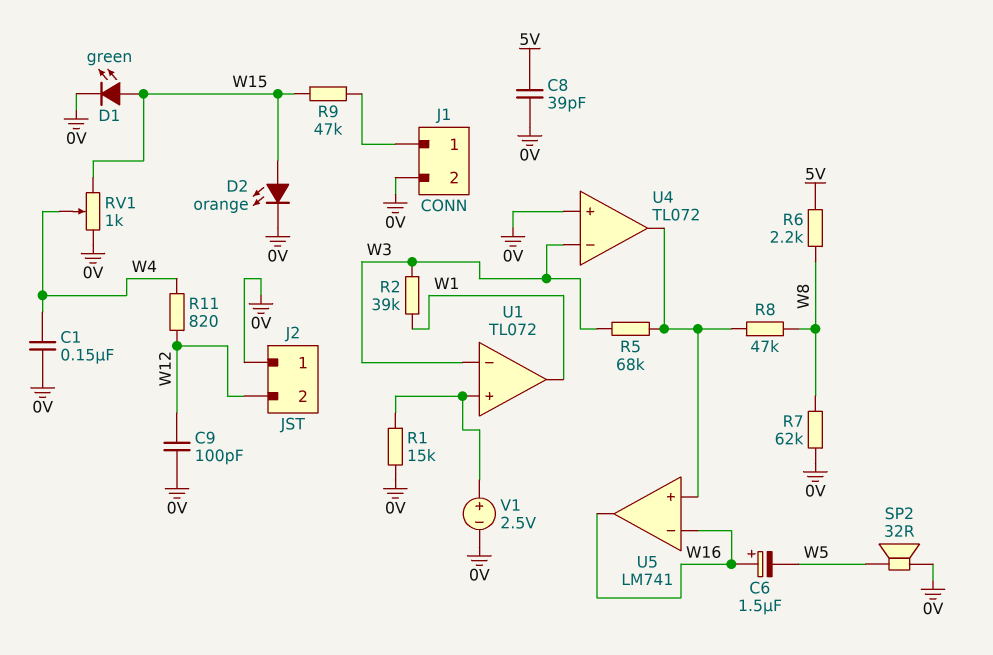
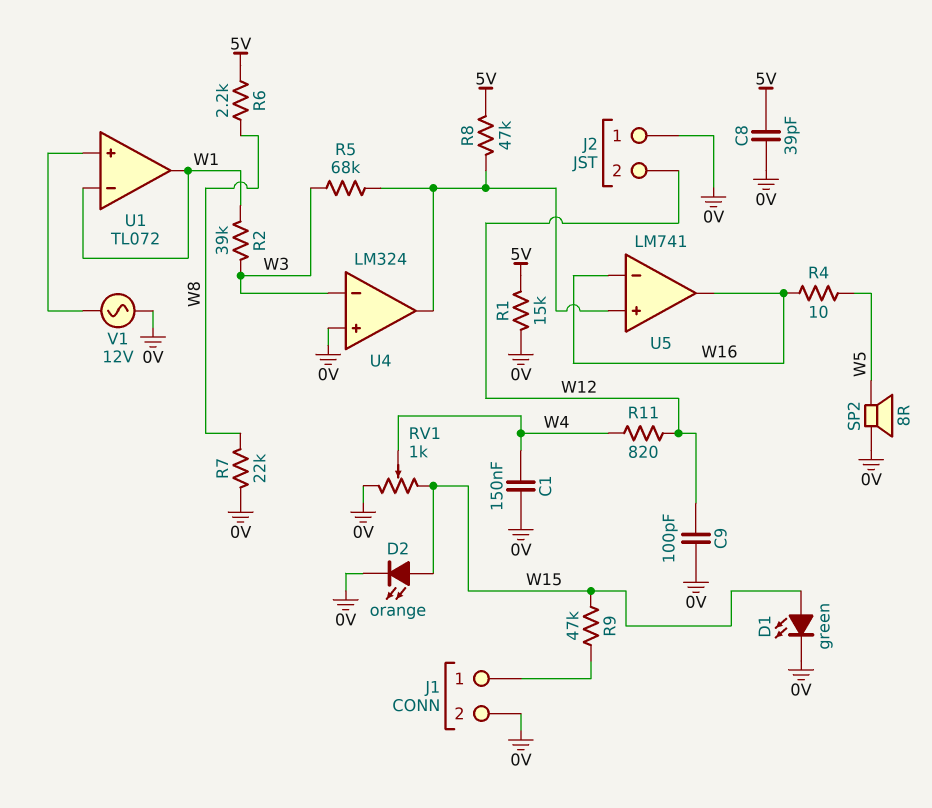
C6: 1.5uF (plus W16, minus W5) -> none
R1: 15k (0V, U1/in+) -> 15k (0V, 5V)
R4: none -> 10 (W5, W16)
R7: 62k (0V, W8) -> 22k (0V, W8)
R8: 47k (U4/out, W8) -> 47k (5V, U4/out)
SP2: speaker 32R (0V, W5) -> speaker 8R (0V, W5)
U1 pin in-: W3 -> W1
U4: TL072 -> LM324
V1: 2.5V (plus U1/in+, minus 0V) -> AC 12V (0V, U1/in+)

